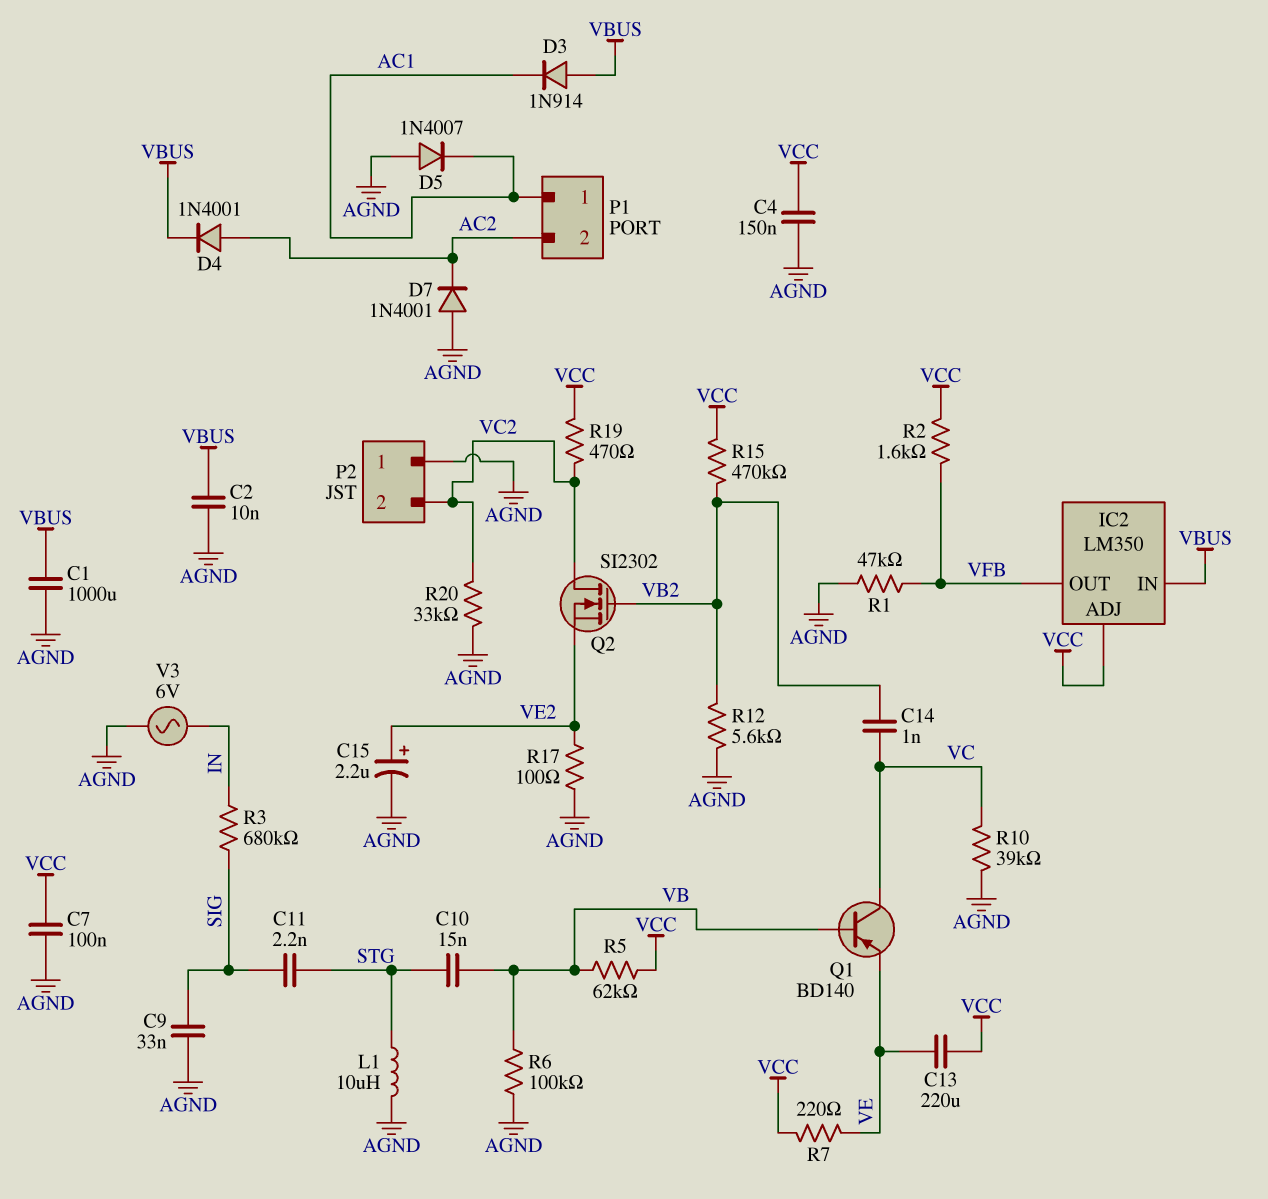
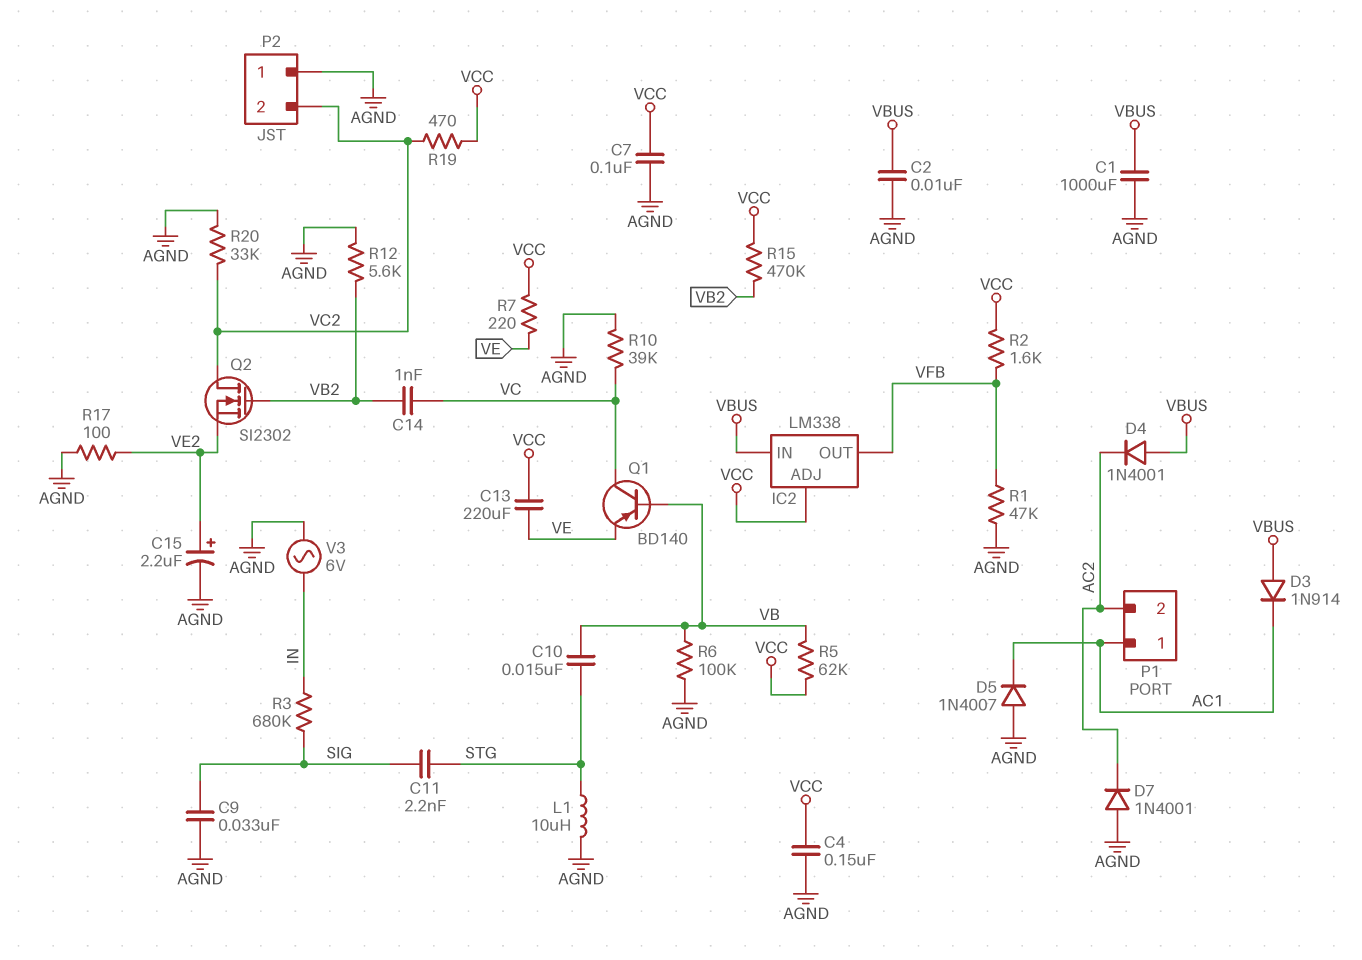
D4: diode 1N4001 (A AC2, K VBUS) -> diode 1N4001 (A VBUS, K AC2)
IC2: LM350 -> LM338

